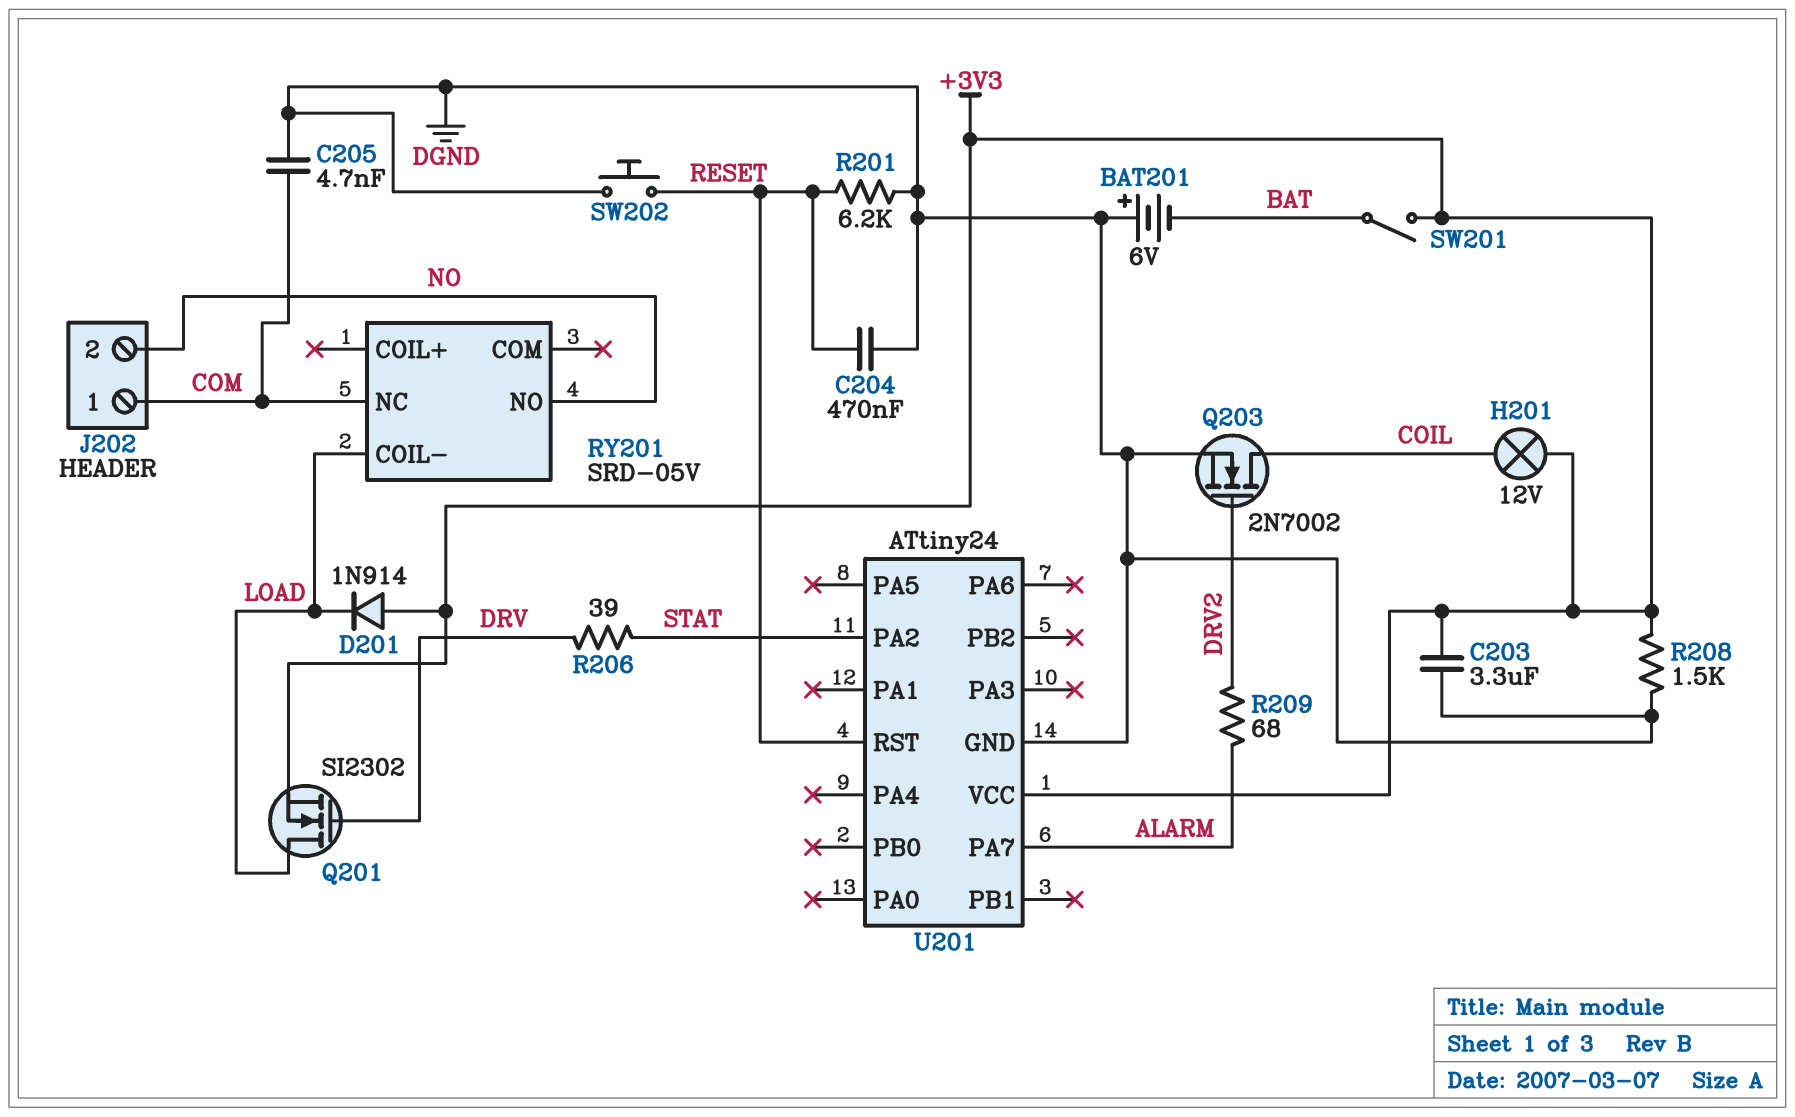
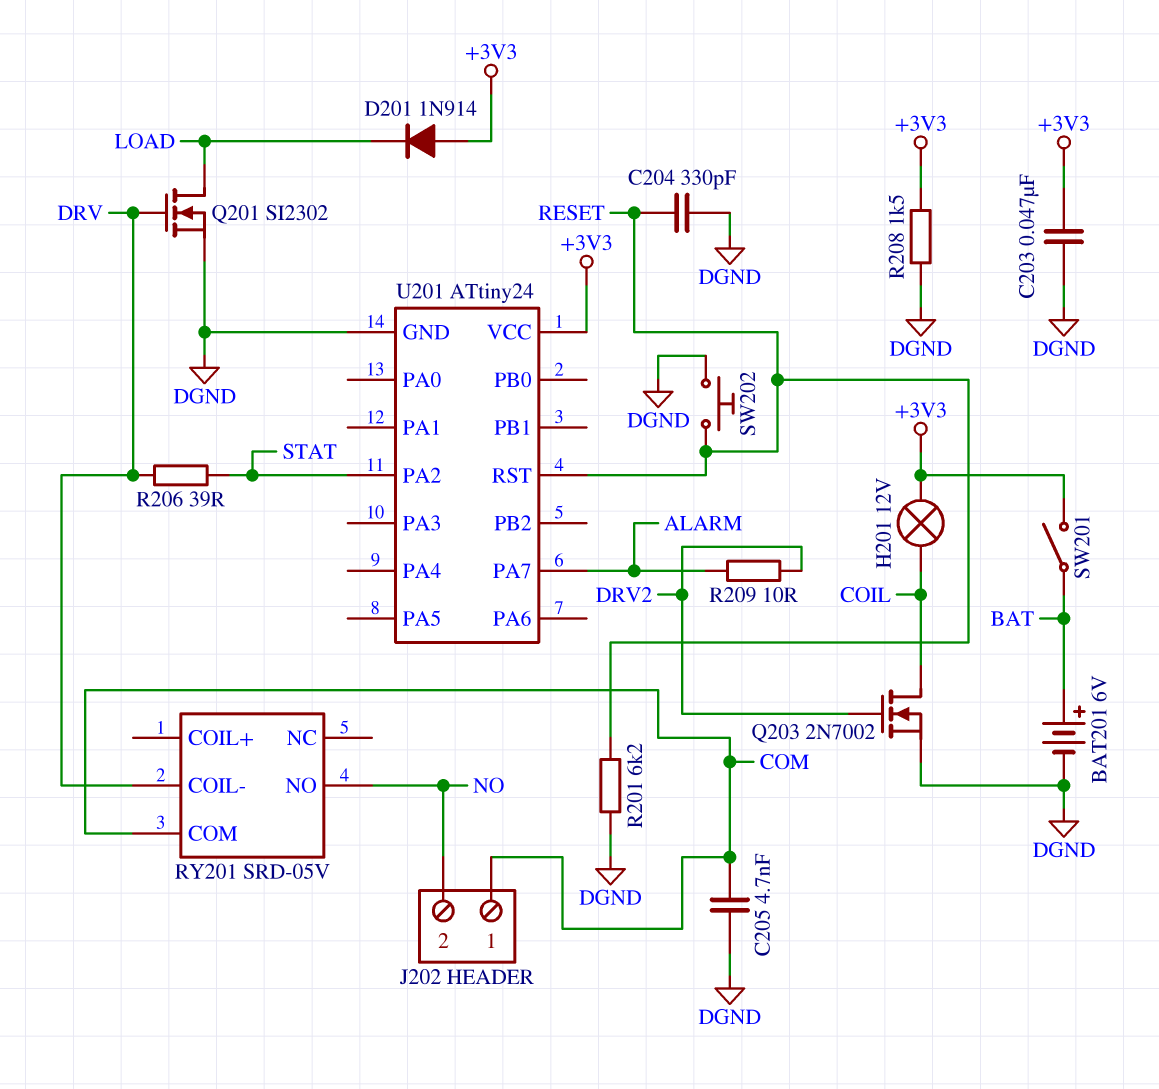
BAT201: 6V (plus DGND, minus BAT) -> 6V (plus BAT, minus DGND)
C203: 3.3uF (+3V3, DGND) -> 47nF (+3V3, DGND)
C204: 470nF (DGND, RESET) -> 330pF (DGND, RESET)
Q201: NMOS SI2302 (G DRV, D LOAD, S +3V3) -> NMOS SI2302 (G DRV, D LOAD, S DGND)
R209: 68 (ALARM, DRV2) -> 10 (ALARM, DRV2)
RY201 pin COIL-: LOAD -> DRV
RY201 pin COM: none -> COM
RY201 pin NC: COM -> none

